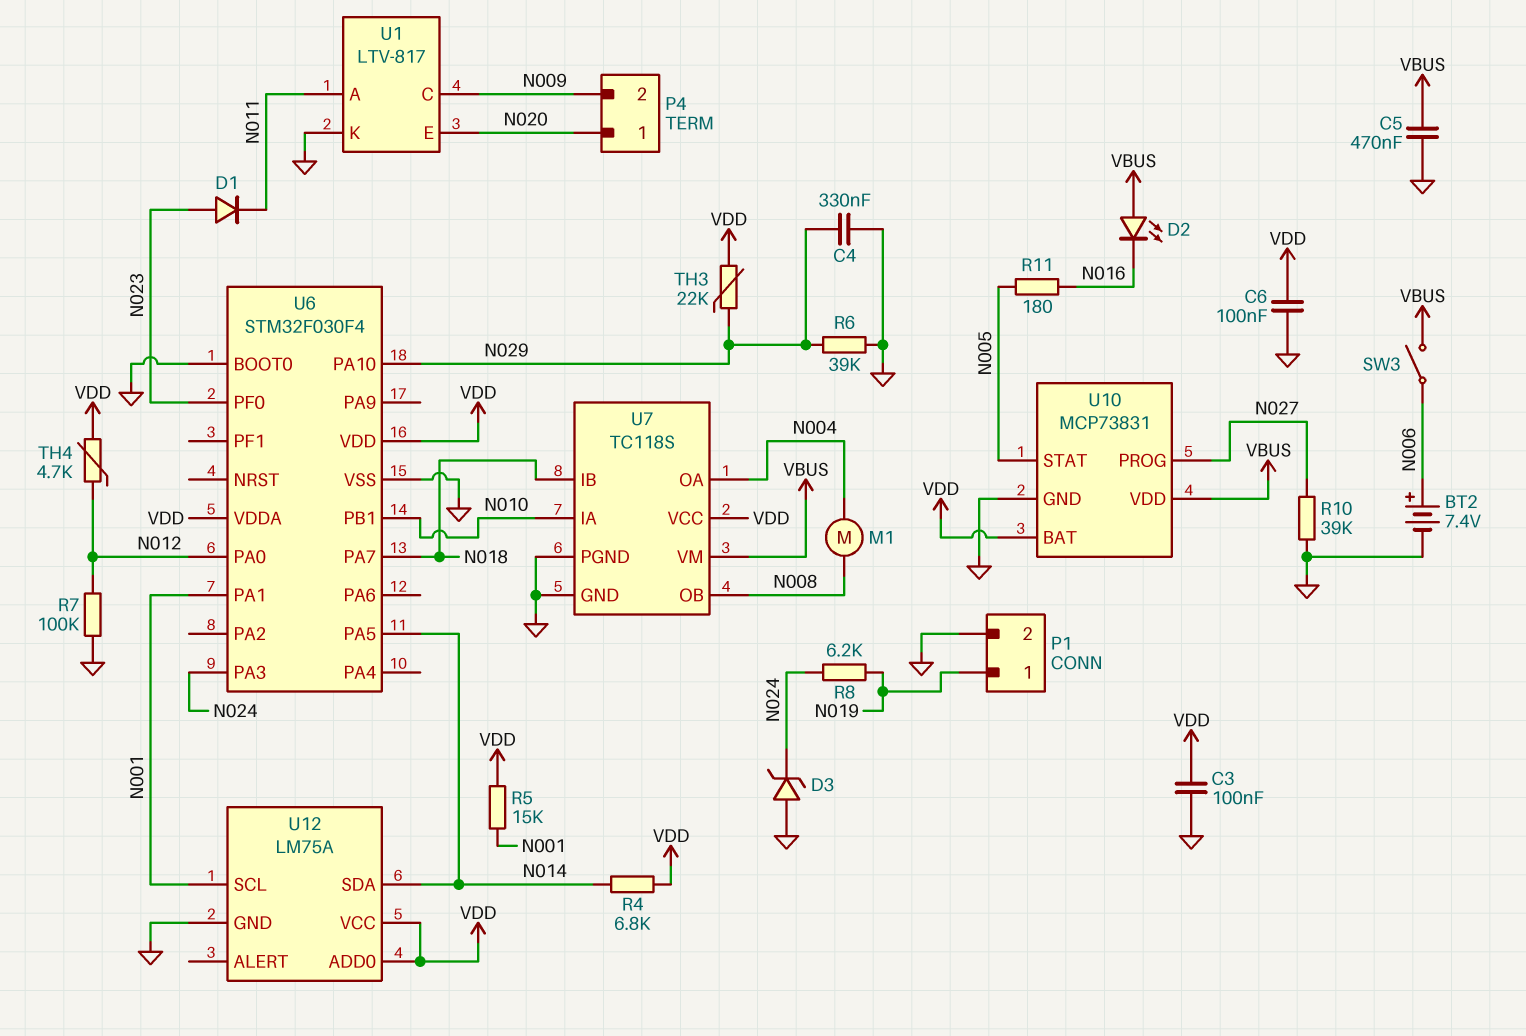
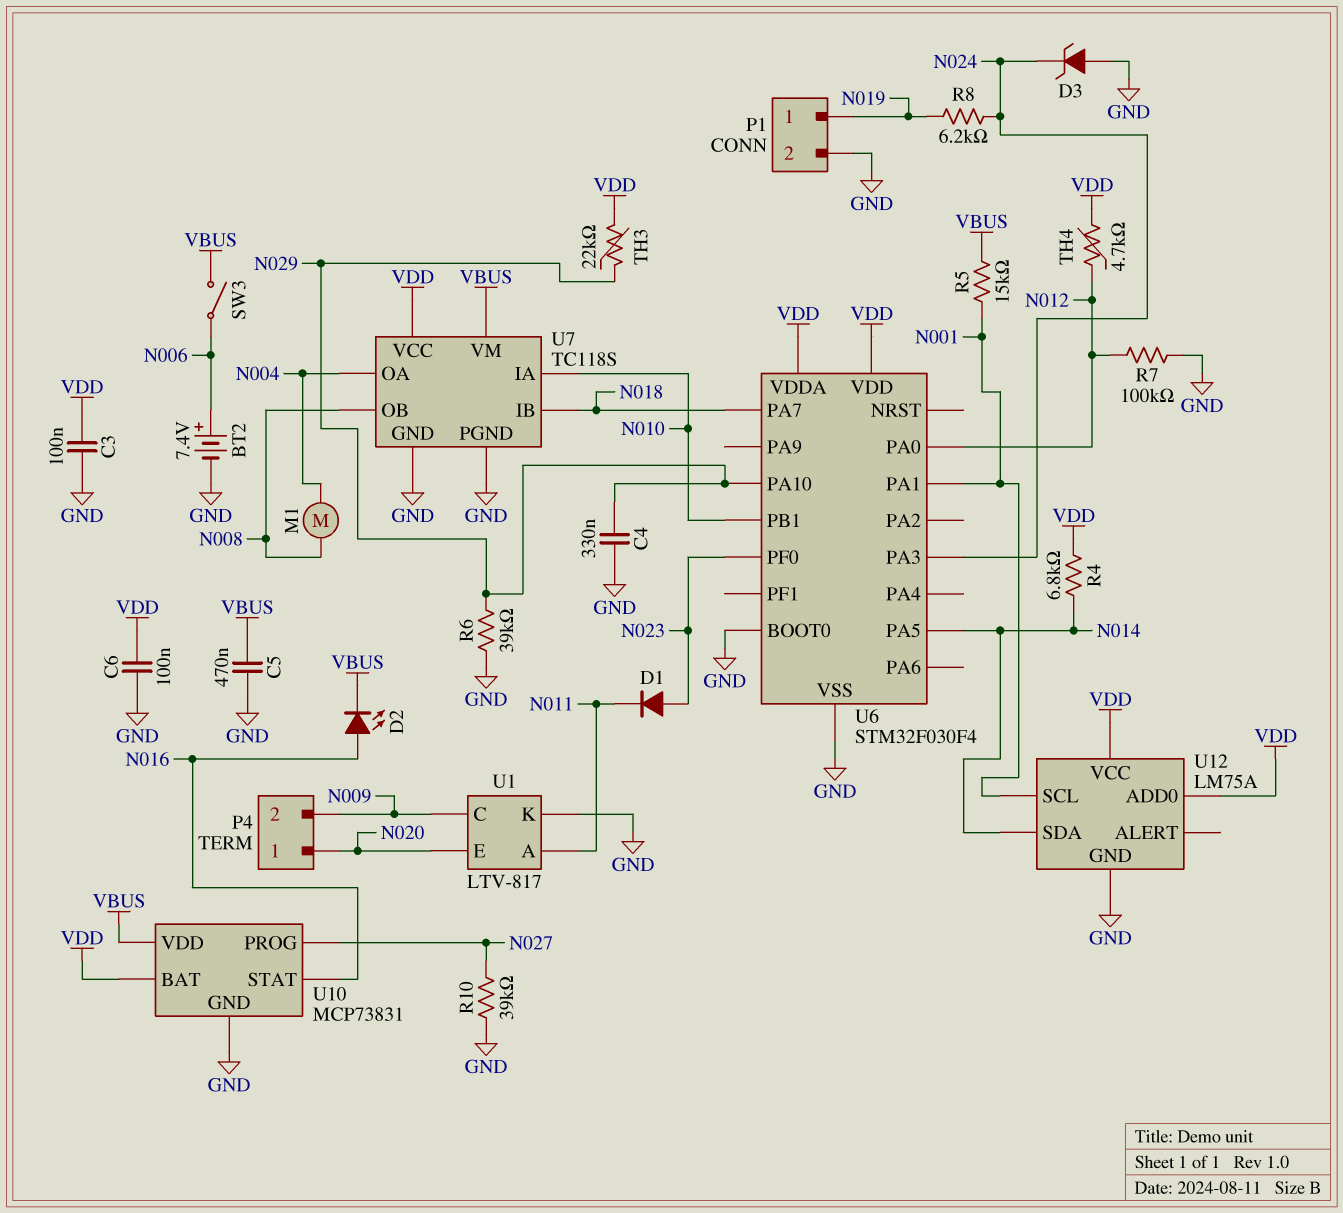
D2: LED (A VBUS, K N016) -> LED (A N016, K VBUS)
R5: 15k (N001, VDD) -> 15k (N001, VBUS)
R11: 180 (N005, N016) -> none
U10 pin STAT: N005 -> N016

